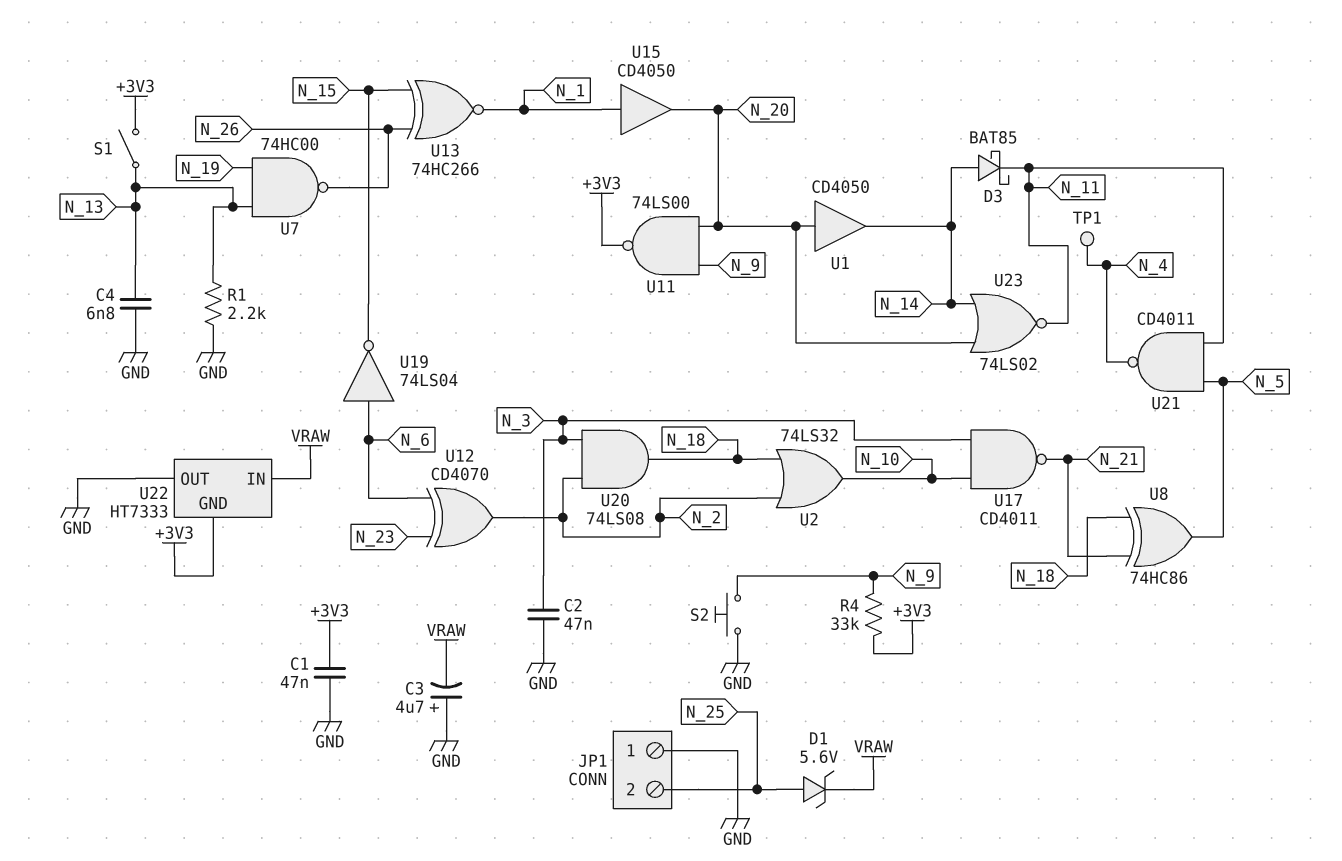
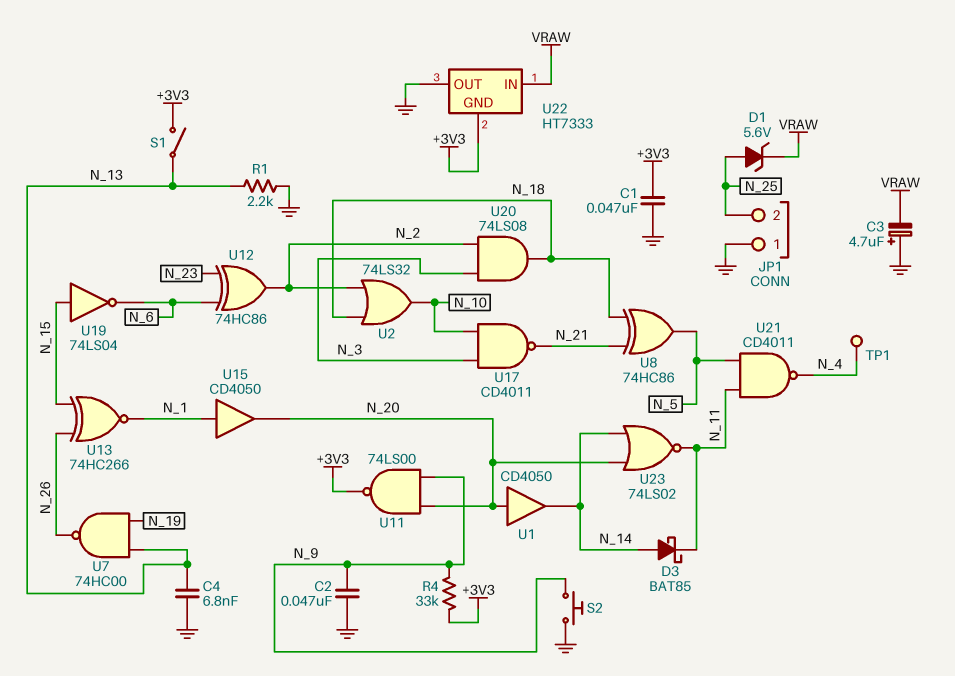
C2: 47nF (GND, N_3) -> 47nF (GND, N_9)
U12: XOR CD4070 (in N_6, in N_23, out N_2) -> XOR 74HC86 (in N_6, in N_23, out N_2)
U19: NOT 74LS04 (in N_6, out N_15) -> NOT 74LS04 (in N_15, out N_6)

